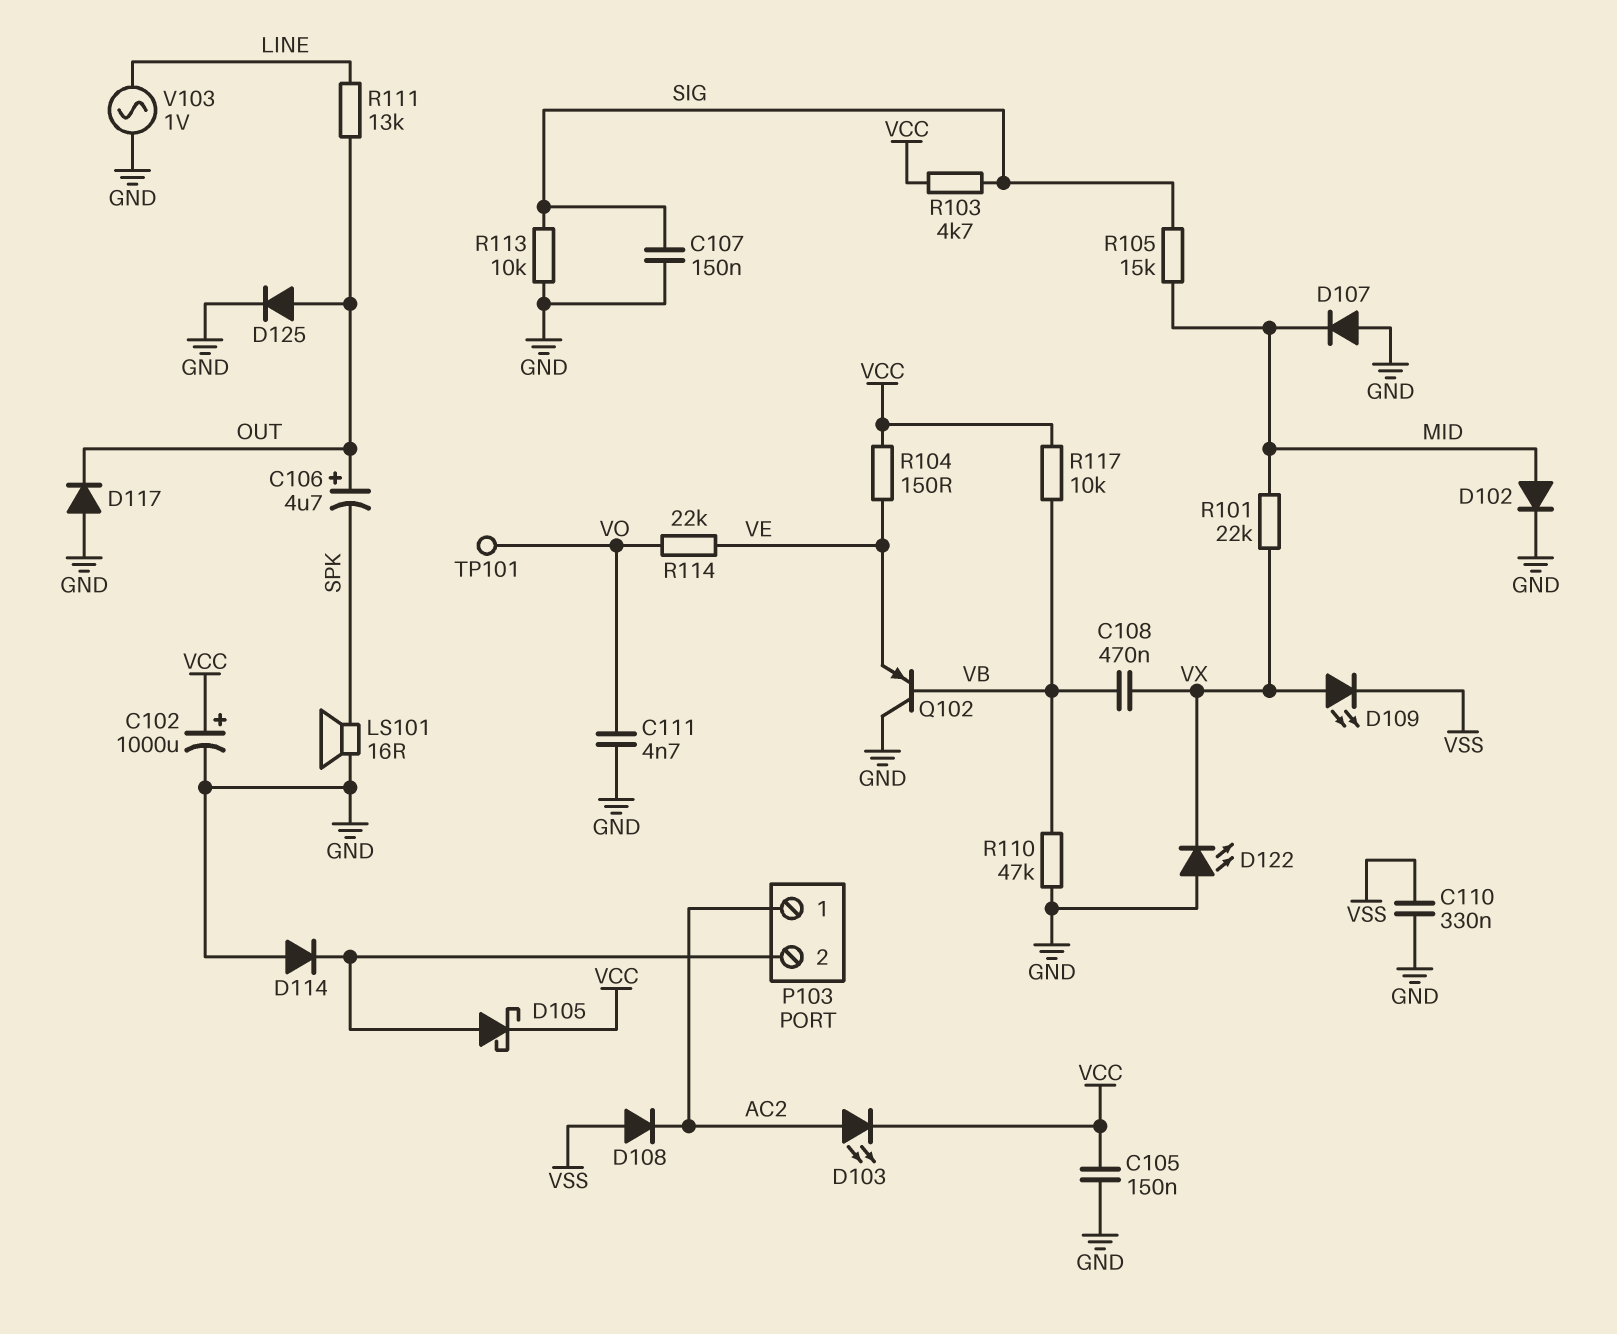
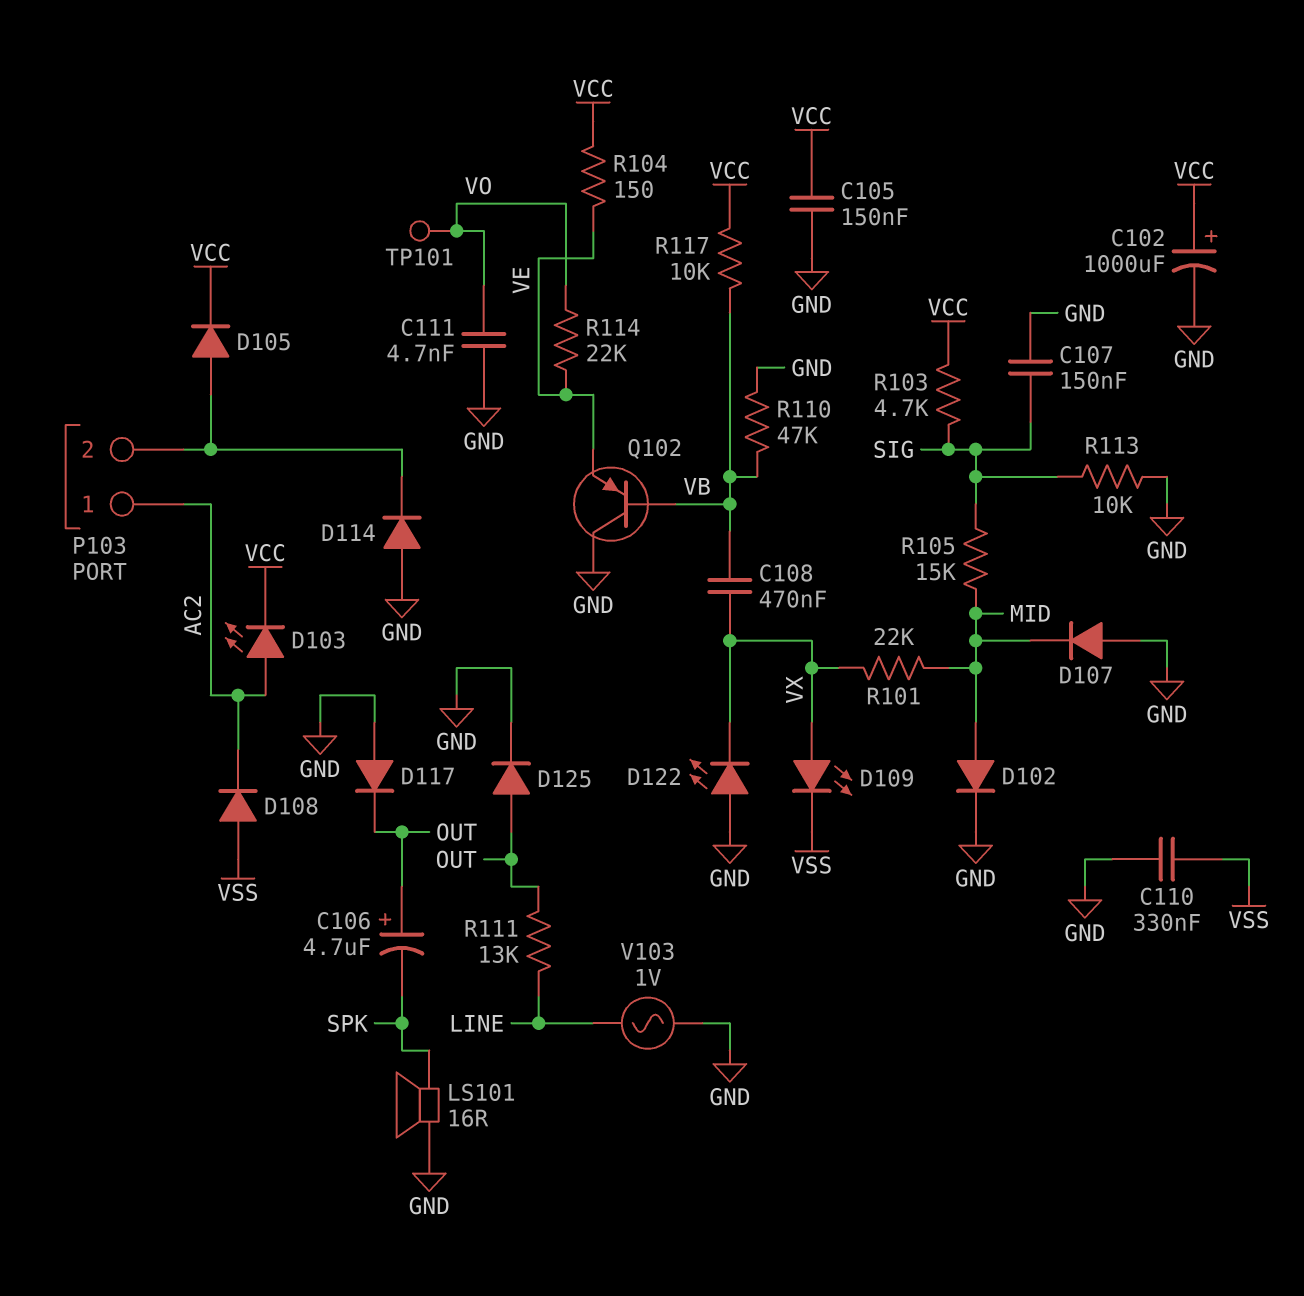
D105: schottky (A P103/2, K VCC) -> diode (A P103/2, K VCC)

